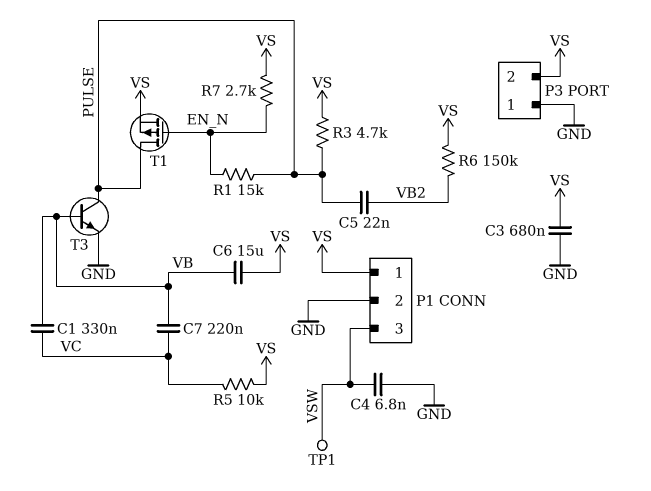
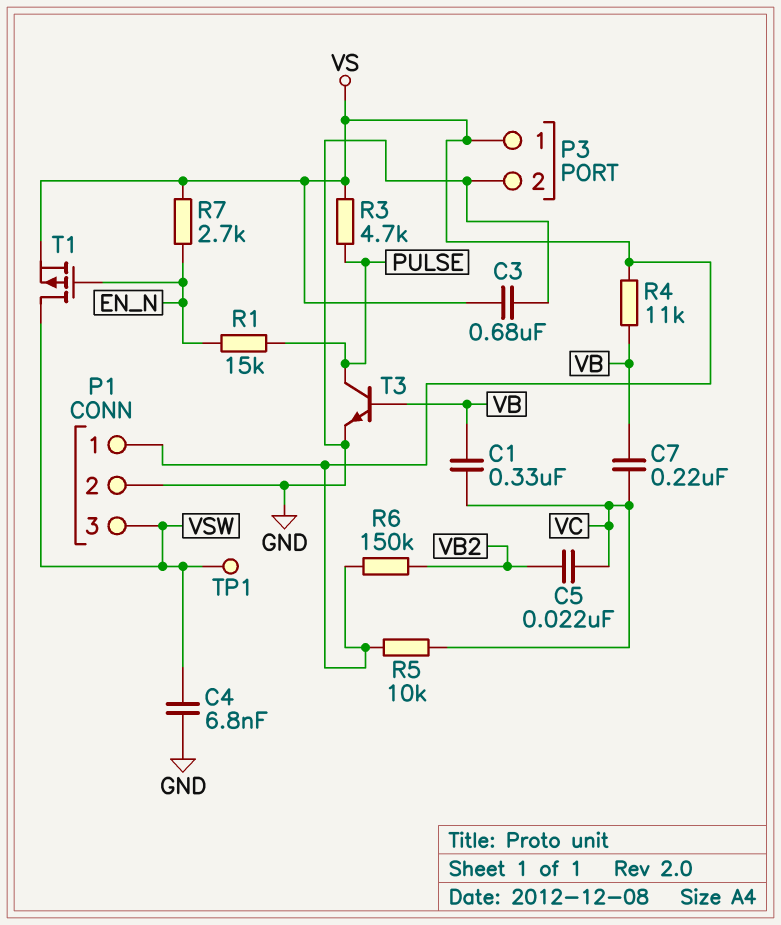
C5: 22nF (PULSE, VB2) -> 22nF (VB2, VC)
C6: 15uF (VB, VS) -> none
P3 pin 1: GND -> VS
P3 pin 2: VS -> GND
R4: none -> 11k (VB, VS)
T1: PMOS (G EN_N, D PULSE, S VS) -> PMOS (G EN_N, D VSW, S VS)

